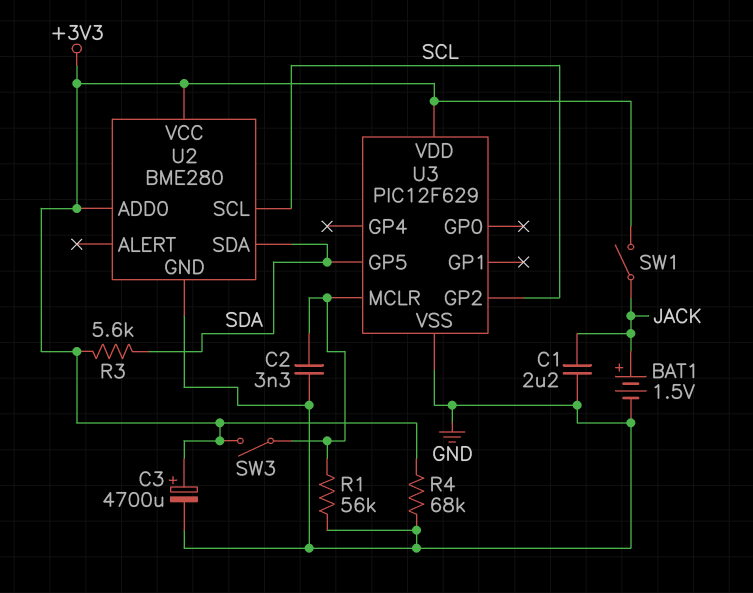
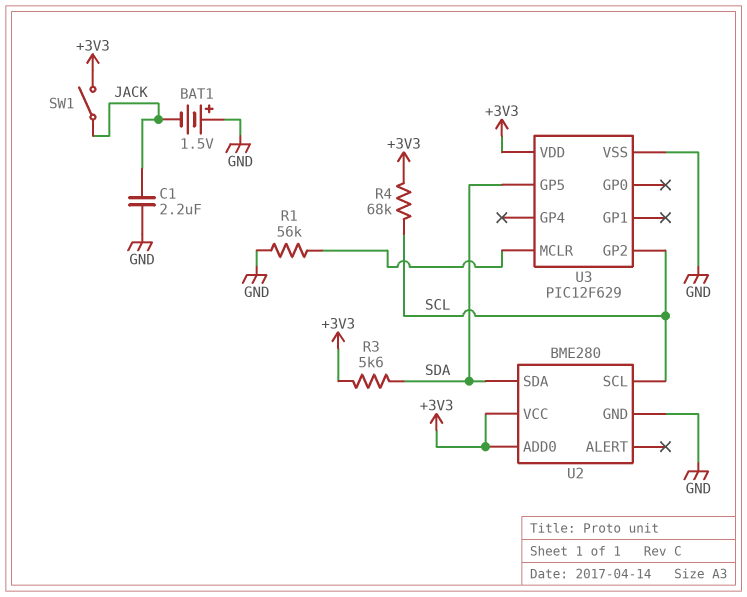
BAT1: 1.5V (plus JACK, minus GND) -> 1.5V (plus GND, minus JACK)
C2: 3.3nF (GND, U3/MCLR) -> none
C3: 4700uF (plus +3V3, minus GND) -> none
R4: 68k (+3V3, GND) -> 68k (+3V3, SCL)
SW3: switch (+3V3, U3/MCLR) -> none

